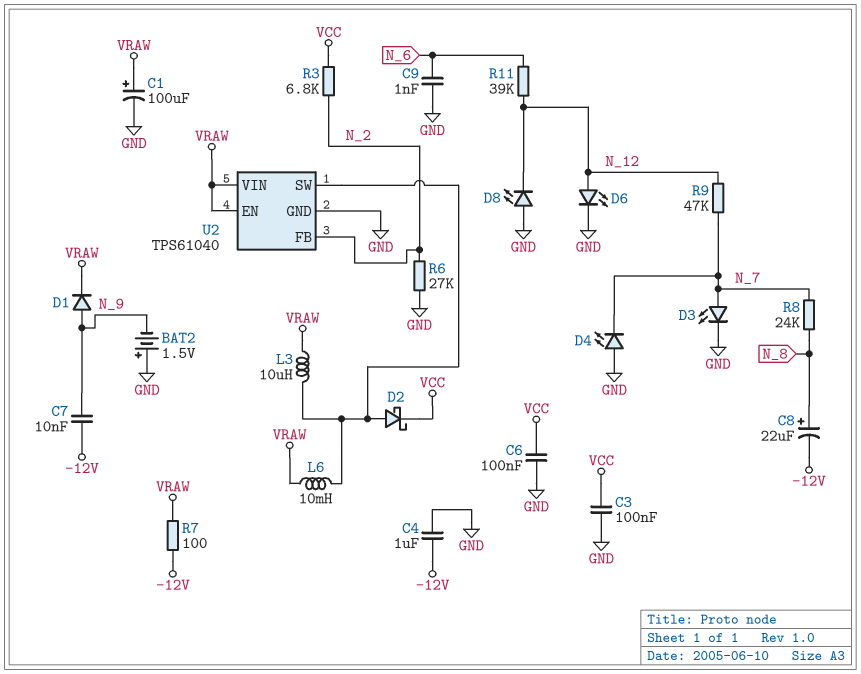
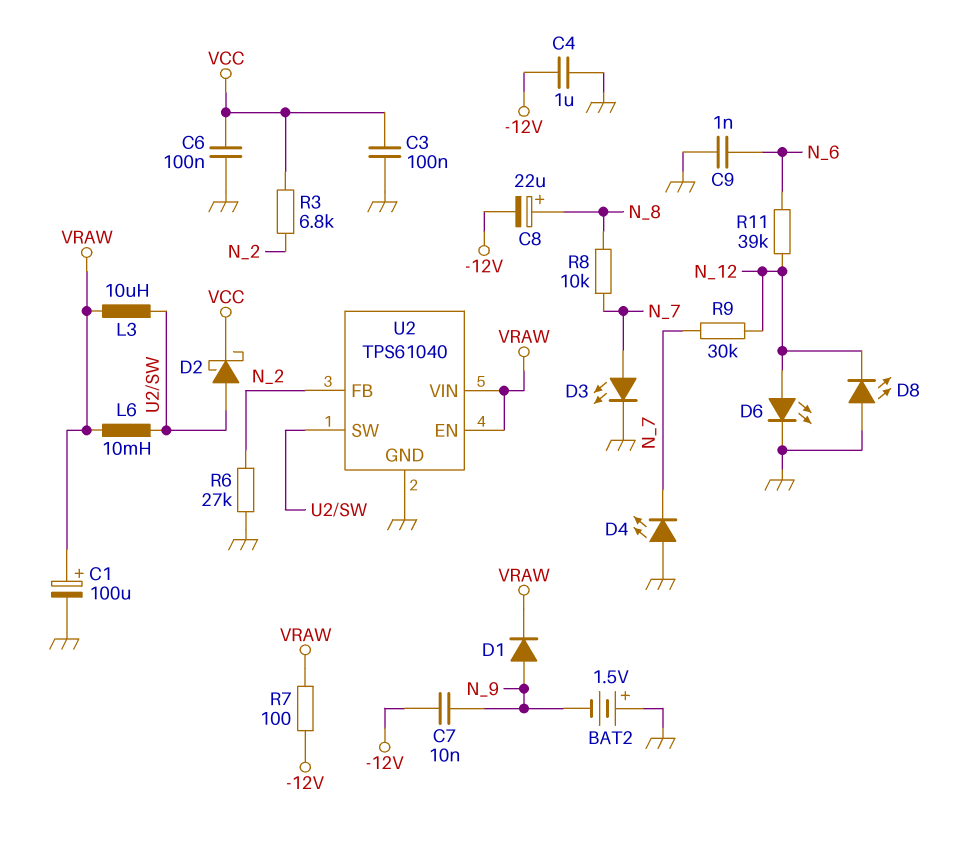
R8: 24k (N_7, N_8) -> 10k (N_7, N_8)
R9: 47k (N_7, N_12) -> 30k (N_7, N_12)

